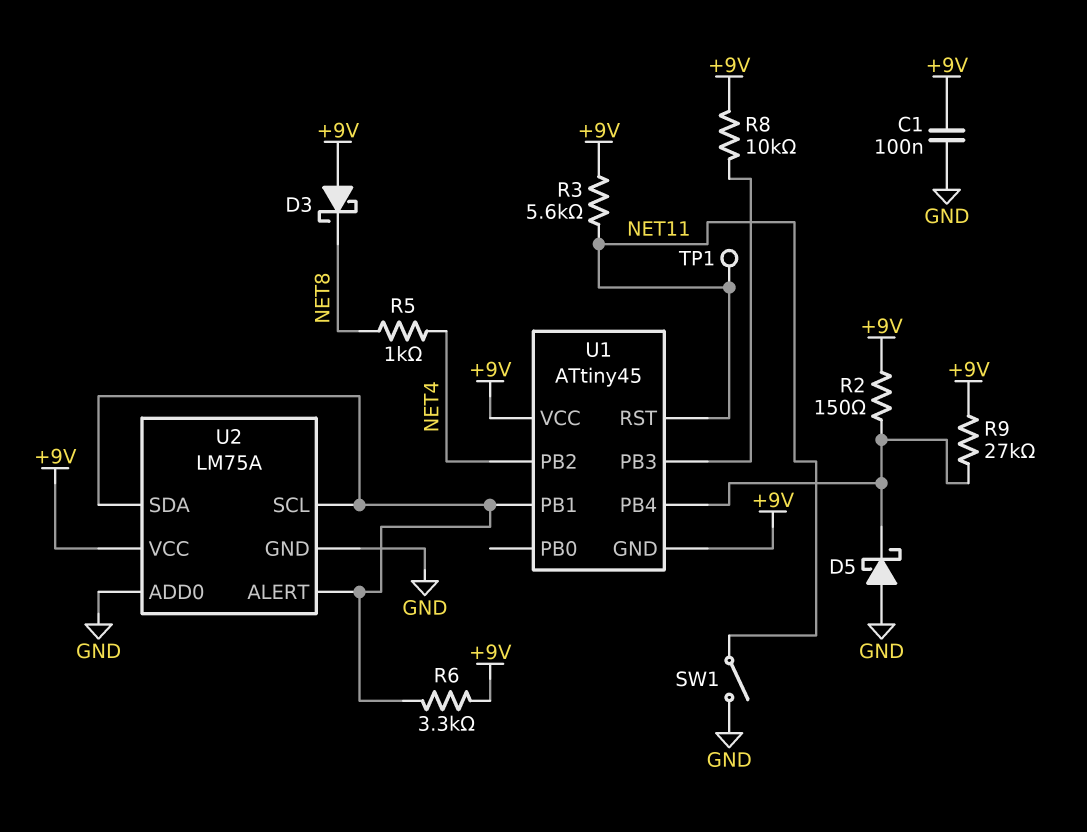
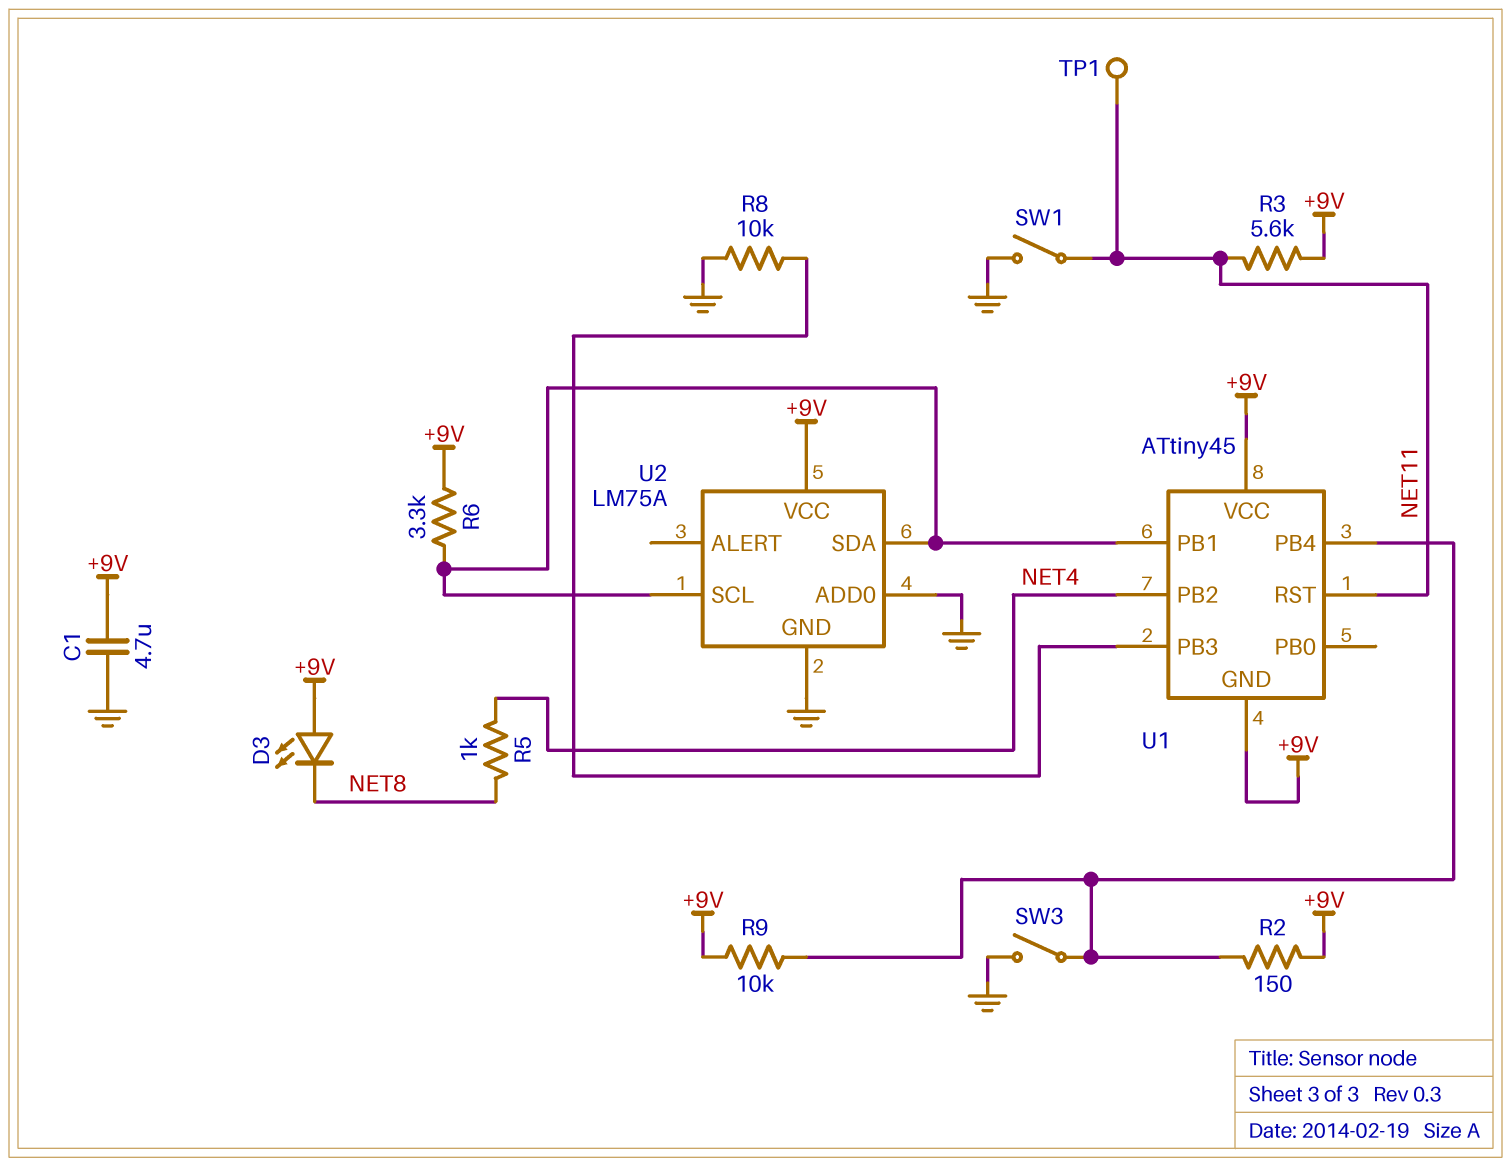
C1: 100nF (+9V, GND) -> 4.7uF (+9V, GND)
D3: schottky (A +9V, K NET8) -> LED (A +9V, K NET8)
D5: schottky (A GND, K U1/PB4) -> none
R8: 10k (+9V, U1/PB3) -> 10k (GND, U1/PB3)
R9: 27k (+9V, U1/PB4) -> 10k (+9V, U1/PB4)
SW3: none -> switch (GND, U1/PB4)
U2 pin ALERT: U1/PB1 -> none

